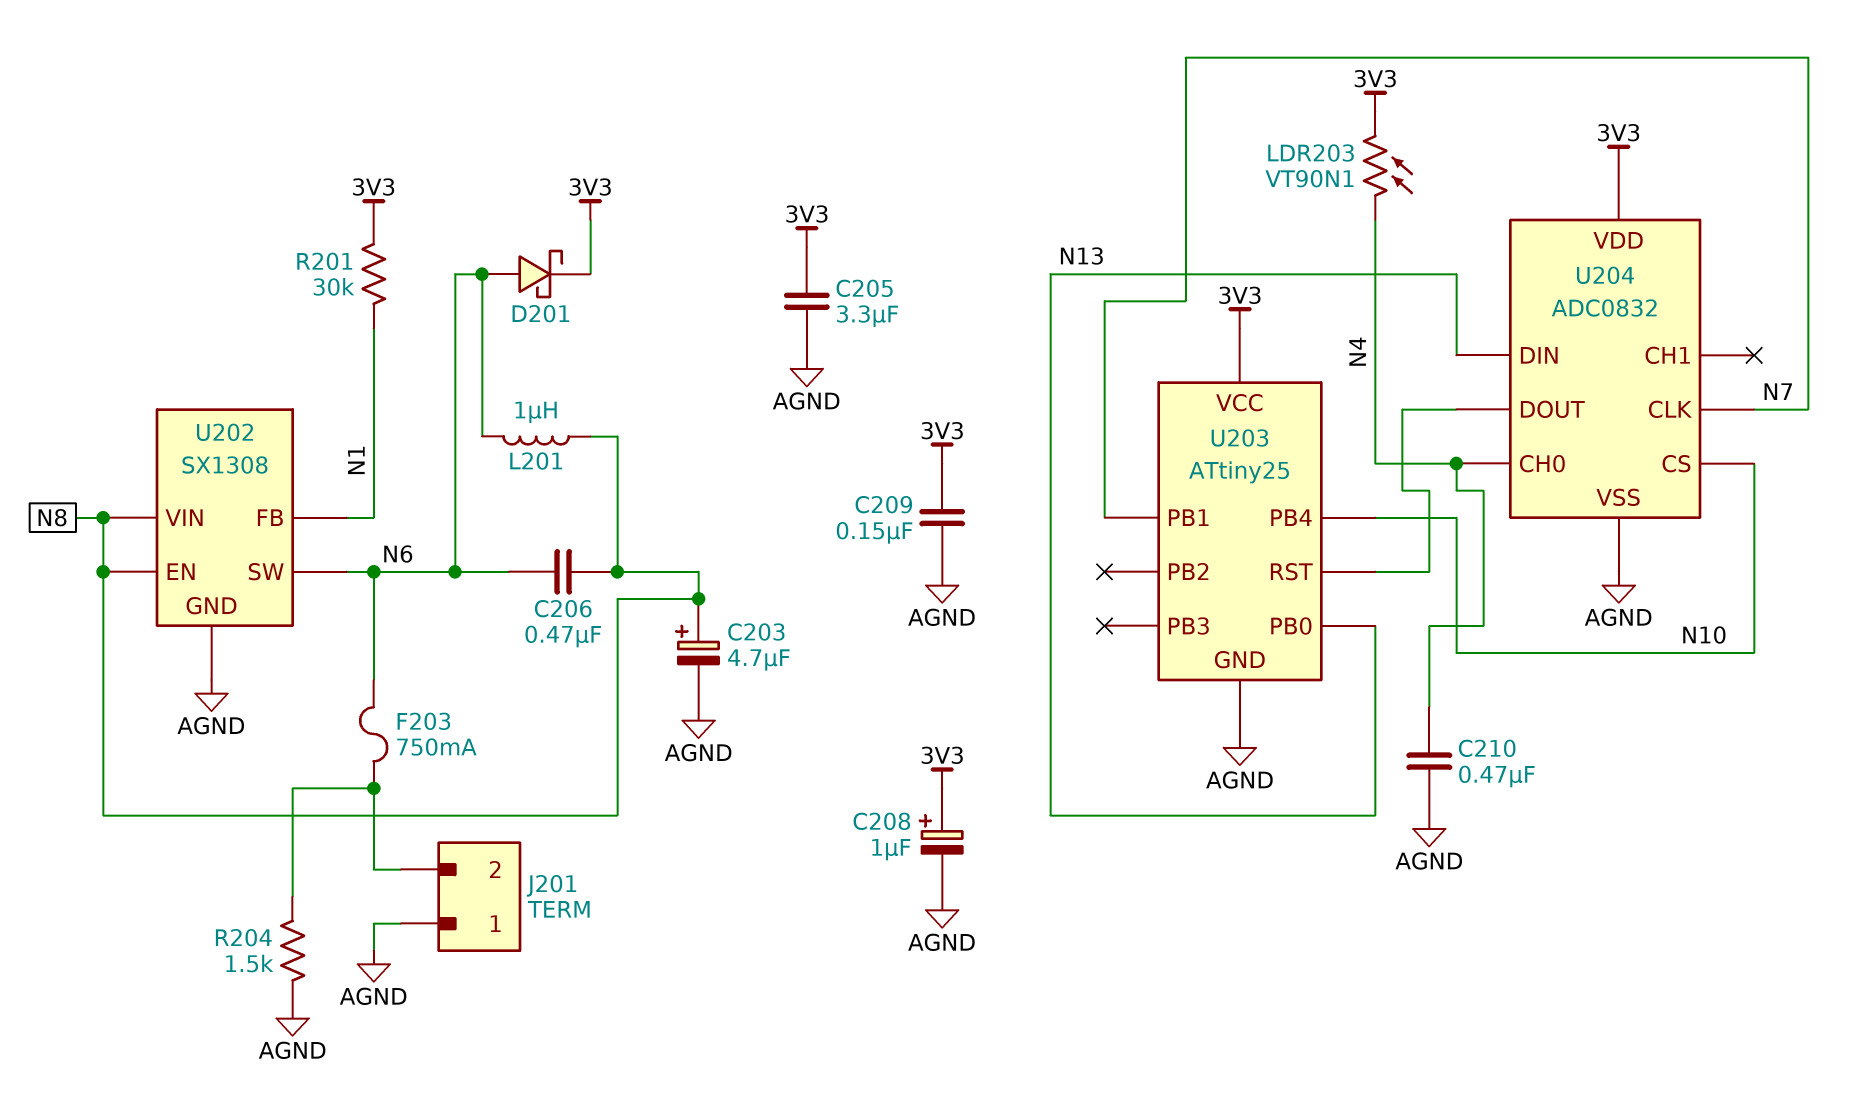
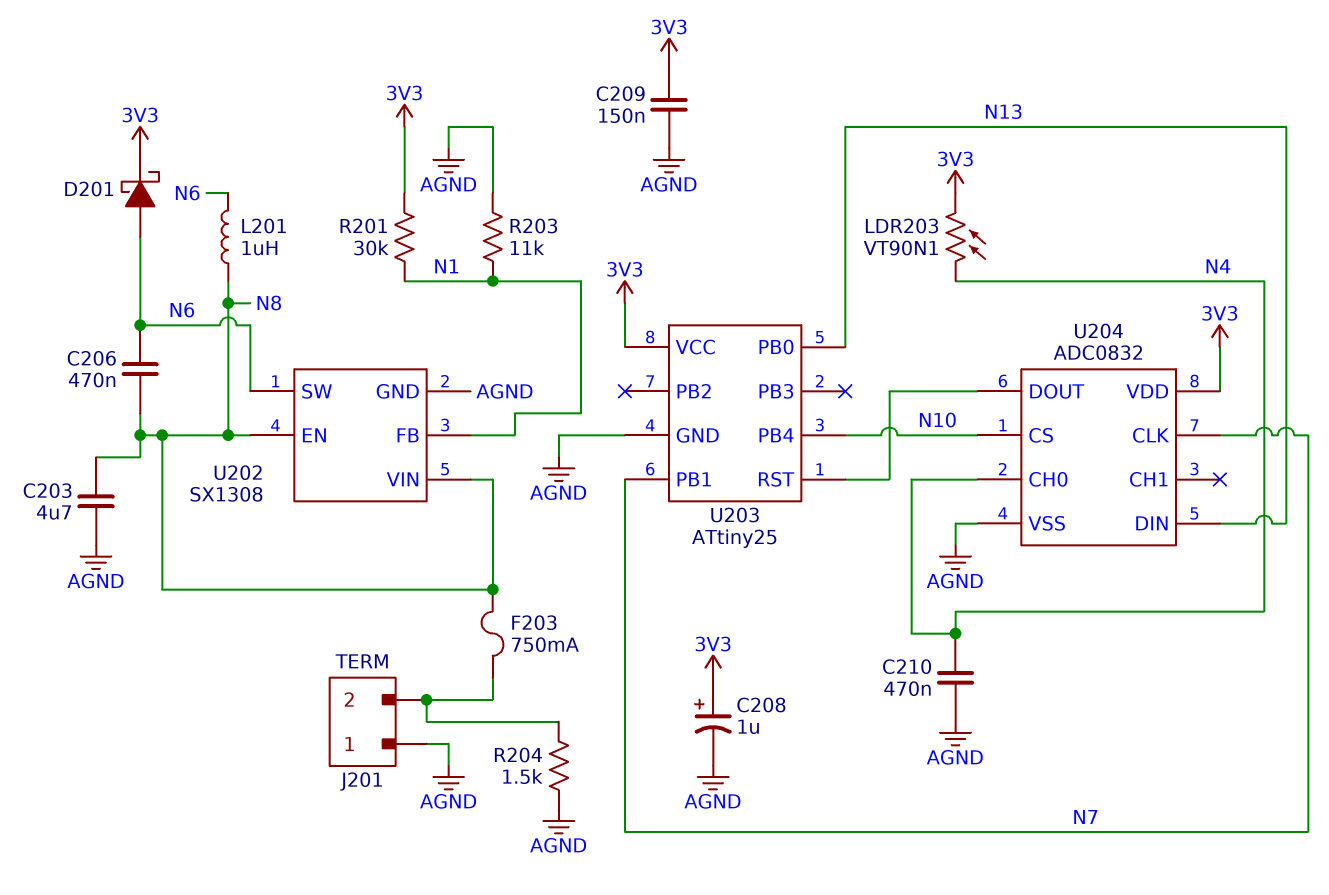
C203: 4.7uF (plus N8, minus AGND) -> 4.7uF (AGND, N8)
C205: 3.3uF (3V3, AGND) -> none
F203: 750mA (J201/2, N6) -> 750mA (J201/2, N8)
R203: none -> 11k (AGND, N1)

